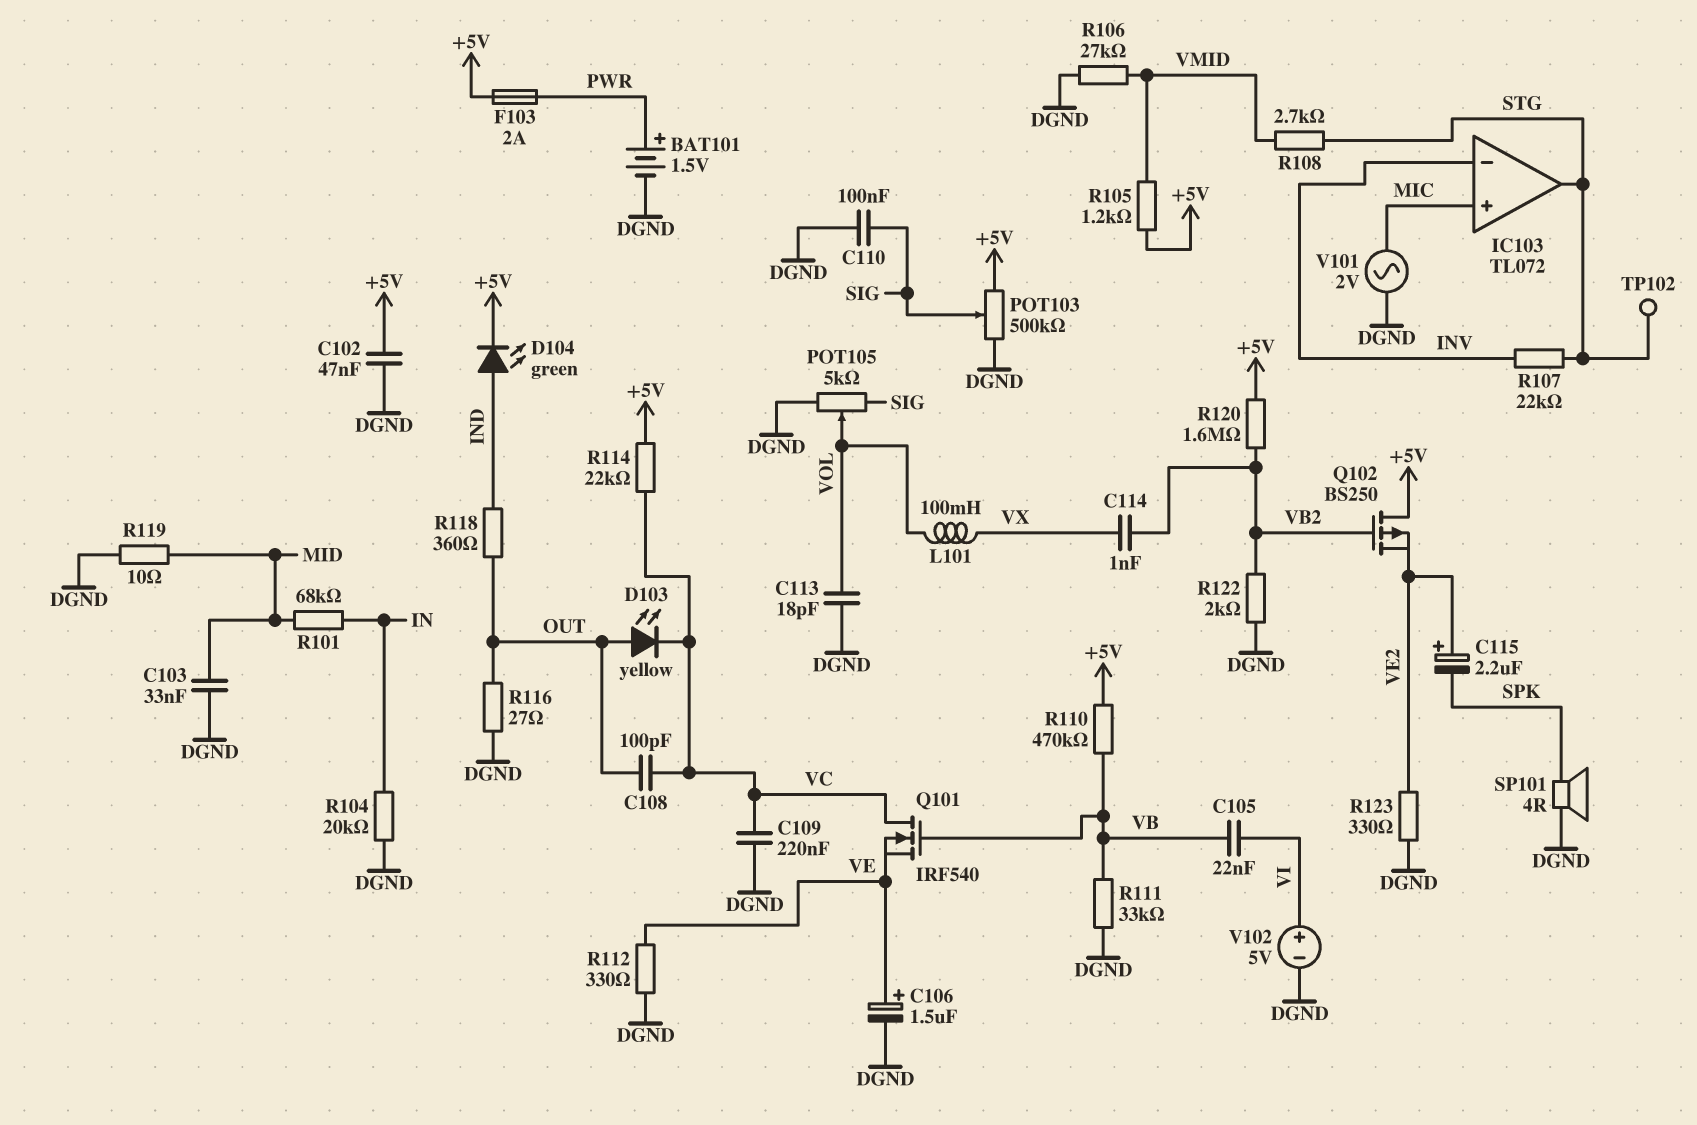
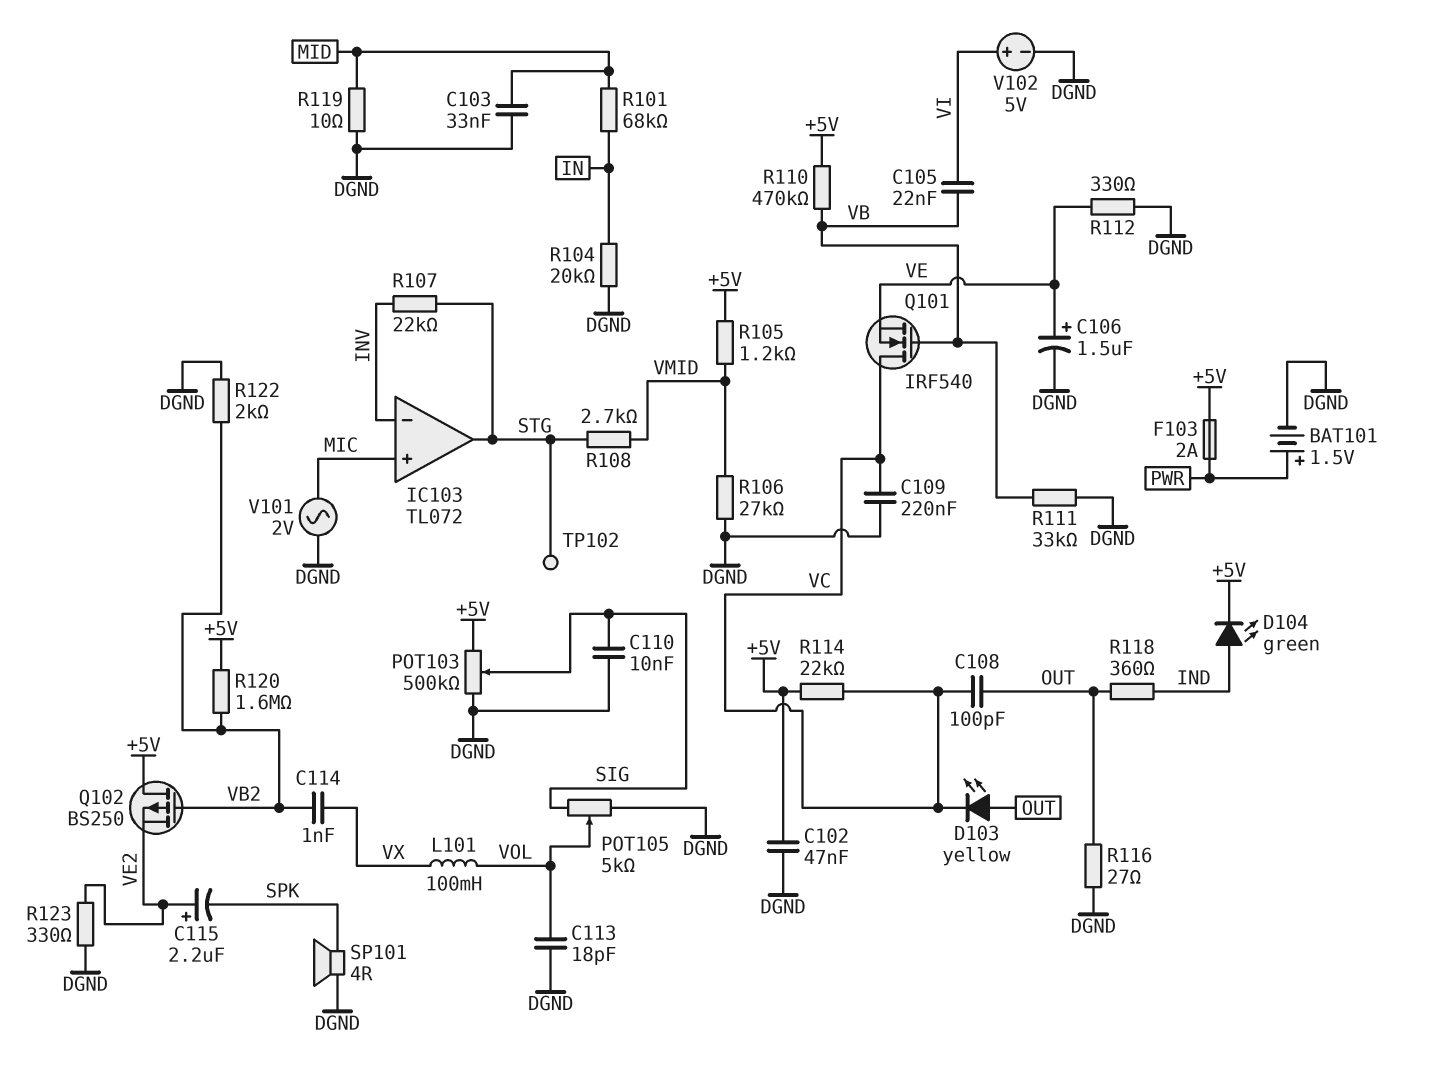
C110: 100nF (DGND, SIG) -> 10nF (DGND, SIG)

